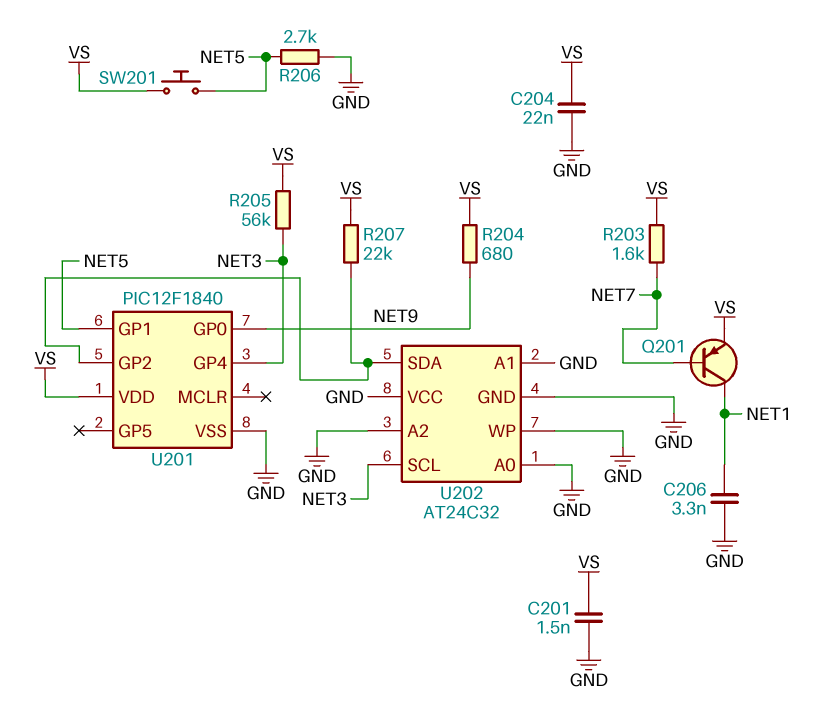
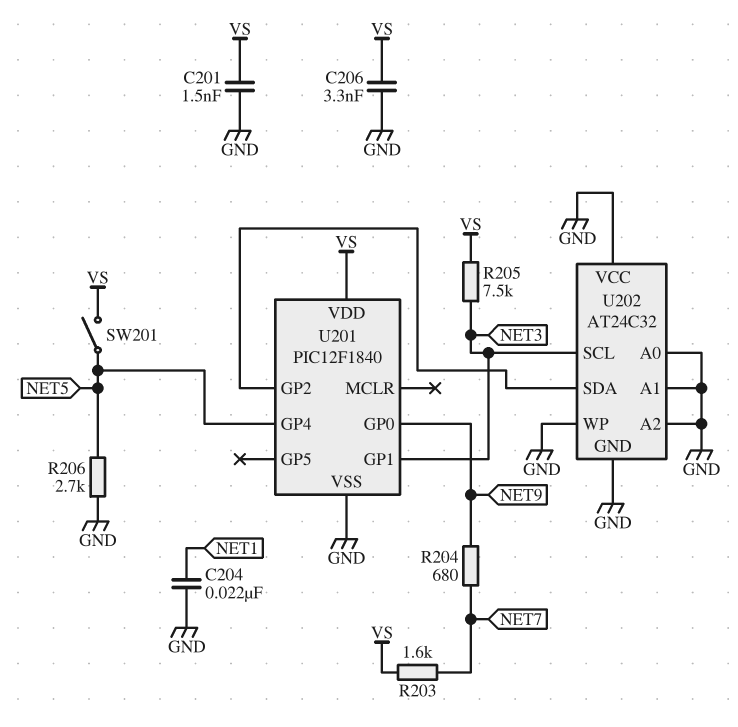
C204: 22nF (GND, VS) -> 22nF (GND, NET1)
C206: 3.3nF (GND, NET1) -> 3.3nF (GND, VS)
Q201: PNP (B NET7, C NET1, E VS) -> none
R204: 680 (NET9, VS) -> 680 (NET7, NET9)
R205: 56k (NET3, VS) -> 7.5k (NET3, VS)
R207: 22k (U201/GP2, VS) -> none
SW201: button (NET5, VS) -> switch (NET5, VS)
U201 pin GP1: NET5 -> NET3
U201 pin GP4: NET3 -> NET5

